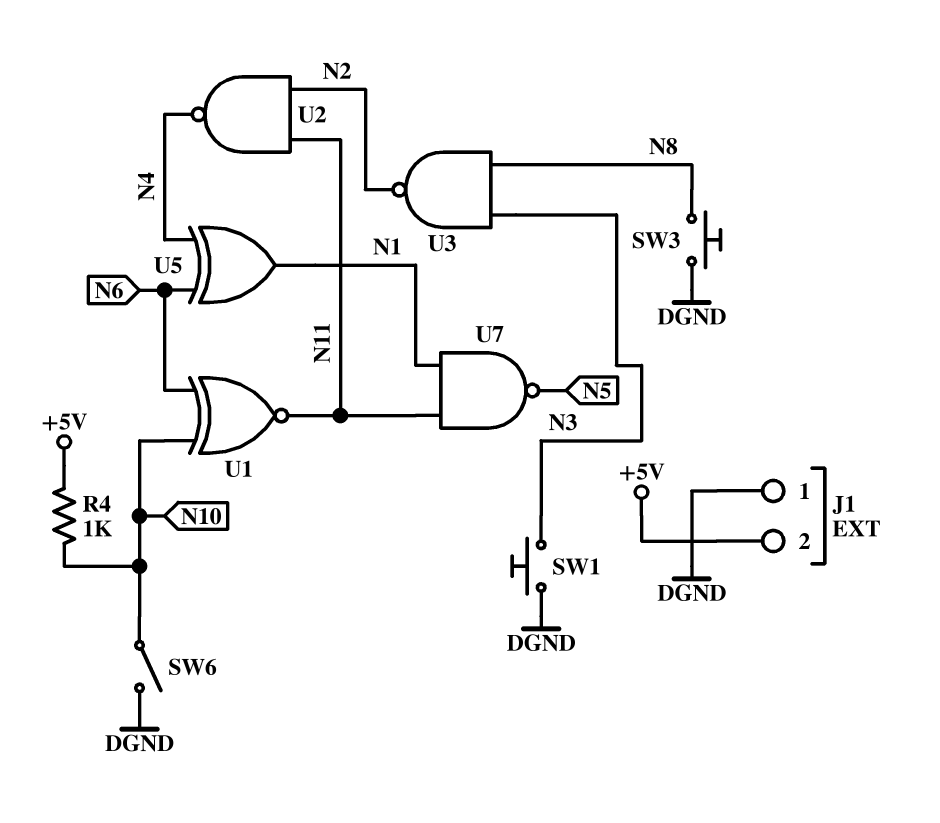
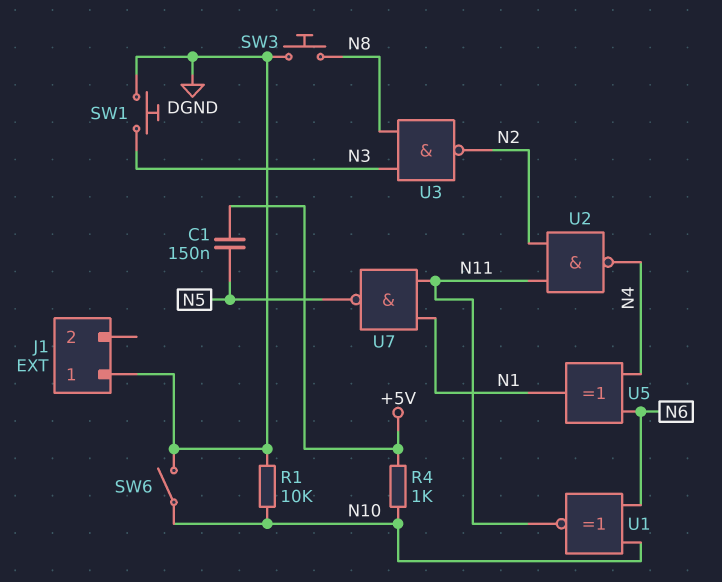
C1: none -> 150nF (+5V, N5)
J1 pin 2: +5V -> none
R1: none -> 10k (DGND, N10)

